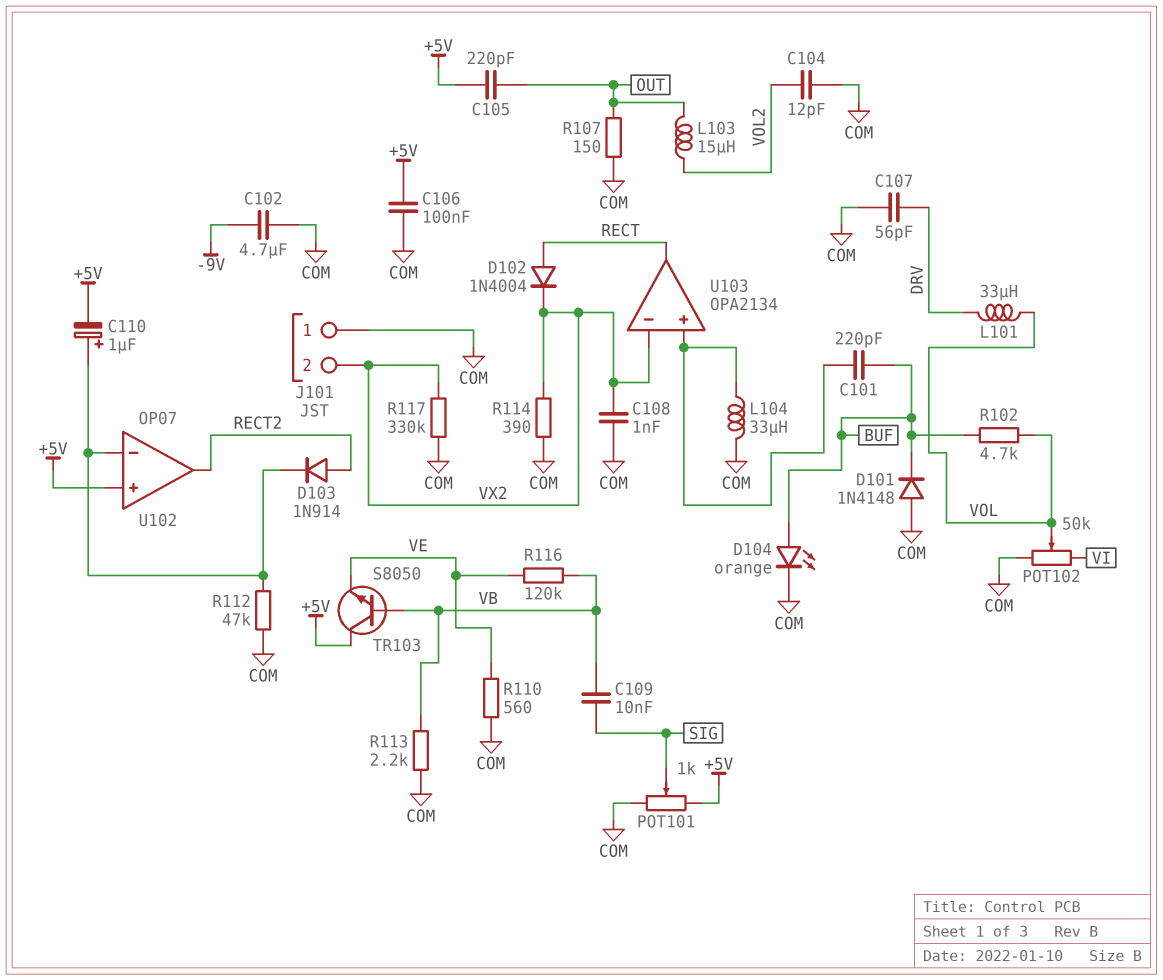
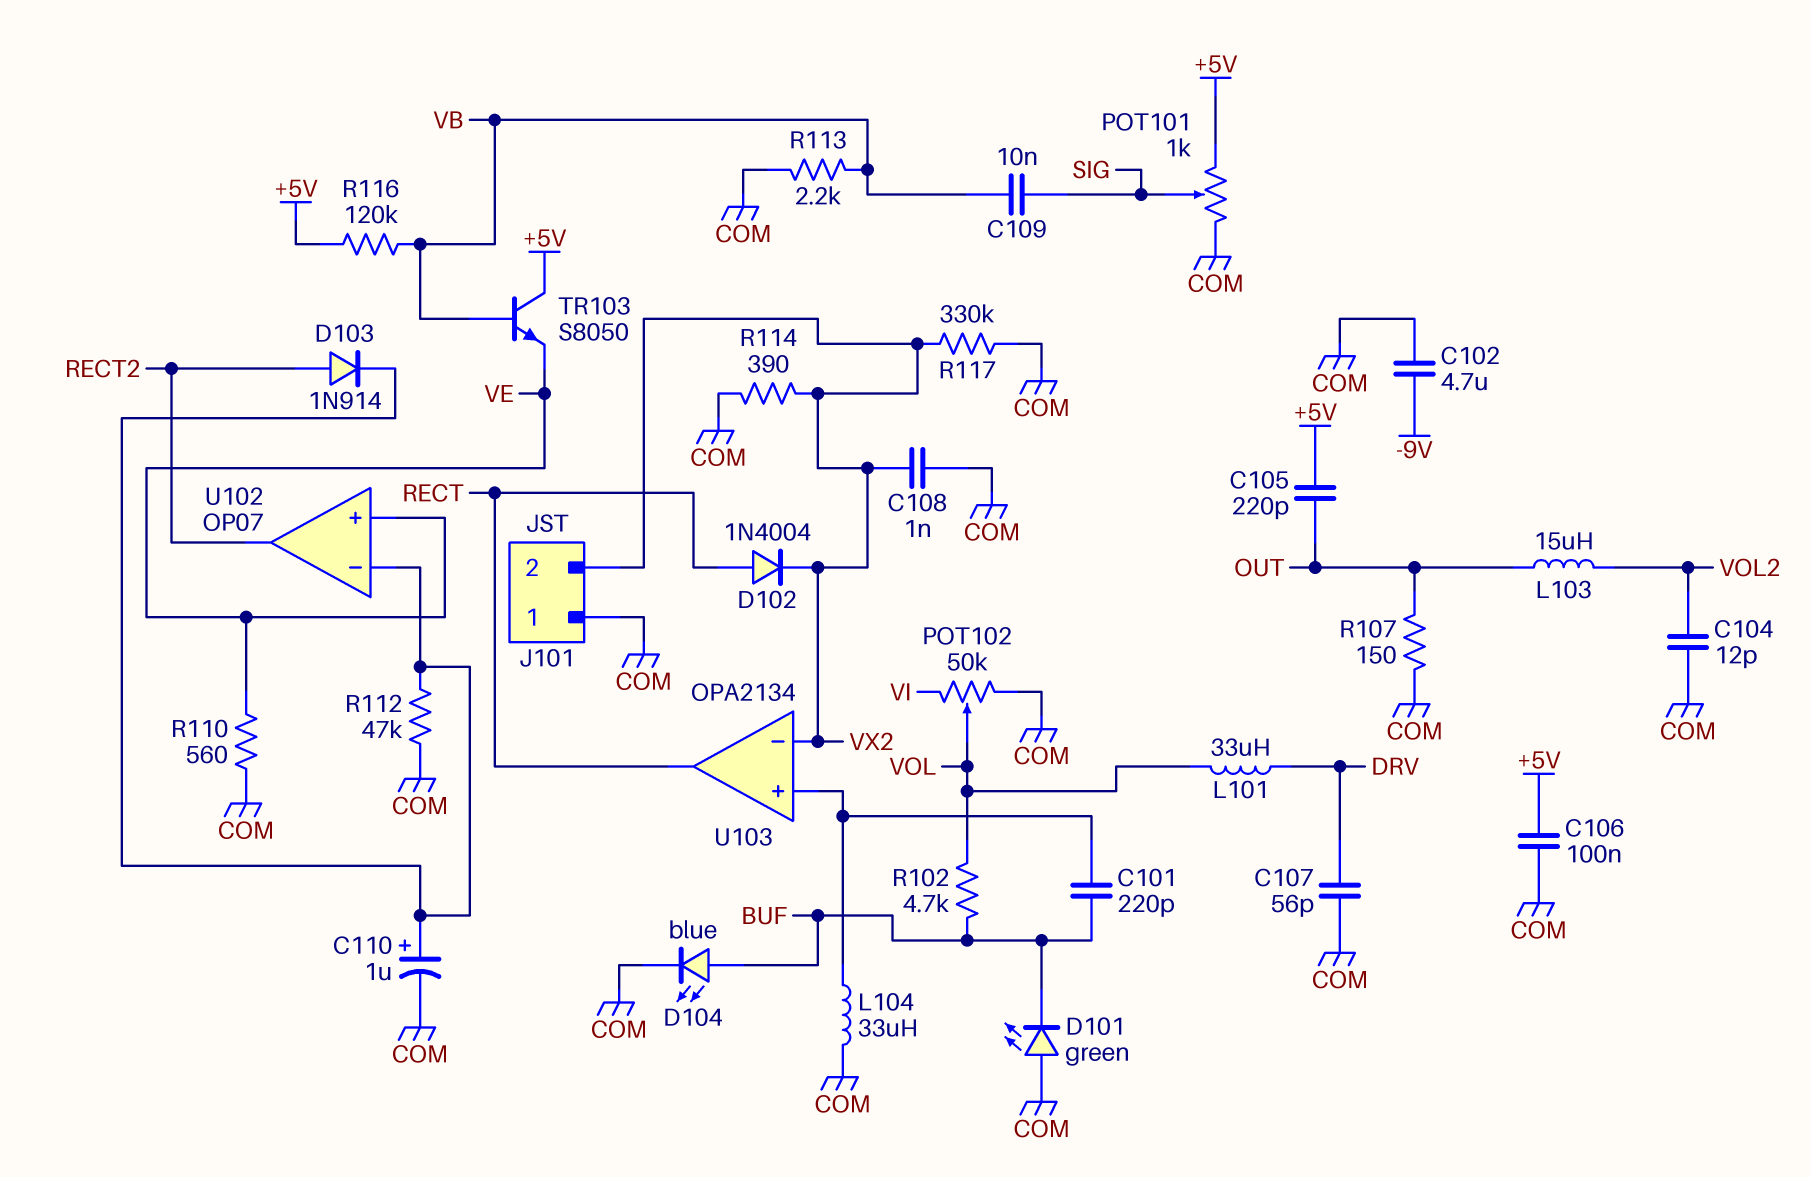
C110: 1uF (plus U102/in-, minus +5V) -> 1uF (plus U102/in-, minus COM)
D101: diode 1N4148 (A COM, K BUF) -> LED green (A COM, K BUF)
D104: LED orange (A BUF, K COM) -> LED blue (A BUF, K COM)
R116: 120k (VB, VE) -> 120k (+5V, VB)
U102 pin in+: +5V -> VE

